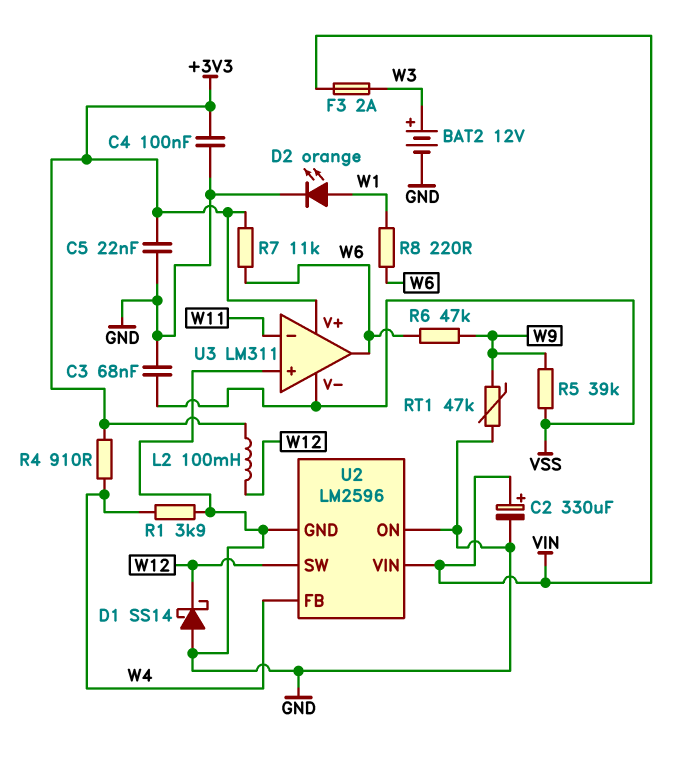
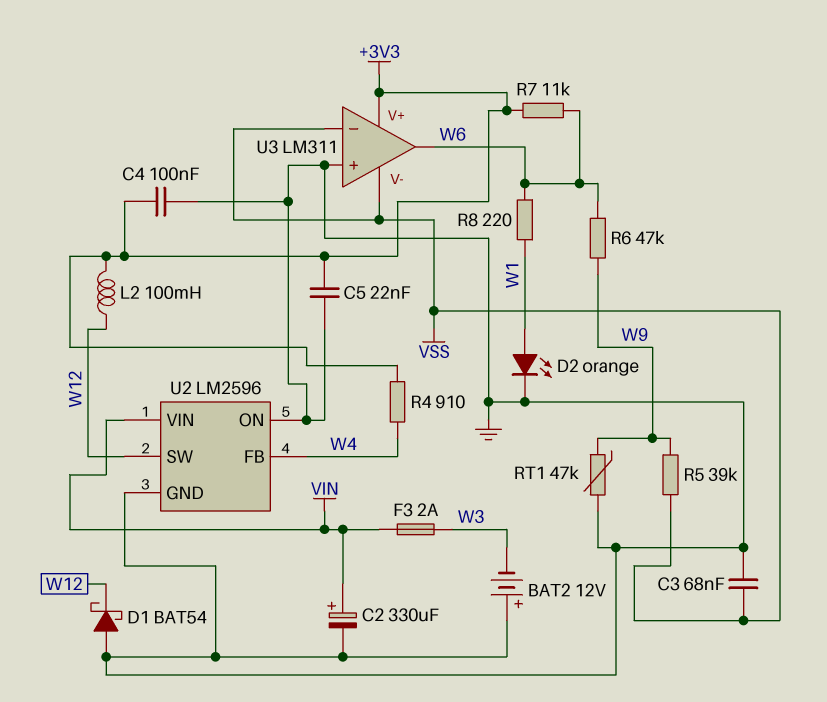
BAT2: 12V (plus W3, minus GND) -> 12V (plus GND, minus W3)
D1: schottky SS14 (A GND, K W12) -> schottky BAT54 (A GND, K W12)
R1: 3.9k (GND, W4) -> none
U3 pin in-: W11 -> VSS

